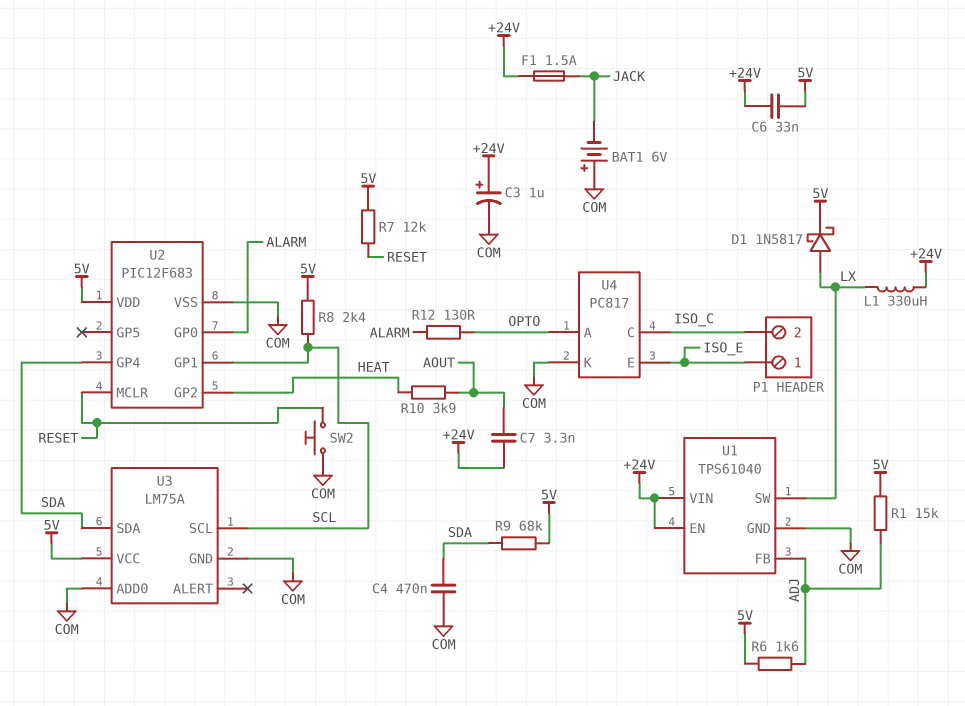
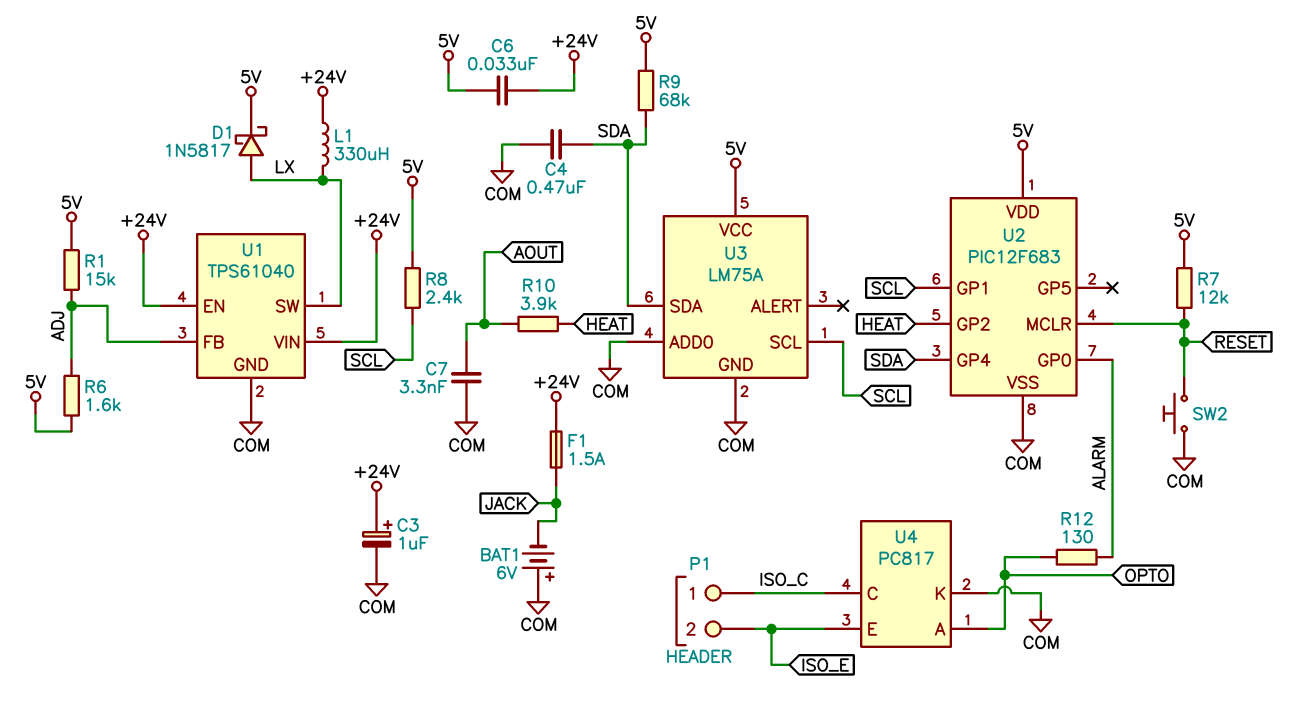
C7: 3.3nF (+24V, AOUT) -> 3.3nF (AOUT, COM)
P1 pin 1: ISO_E -> ISO_C
P1 pin 2: ISO_C -> ISO_E

